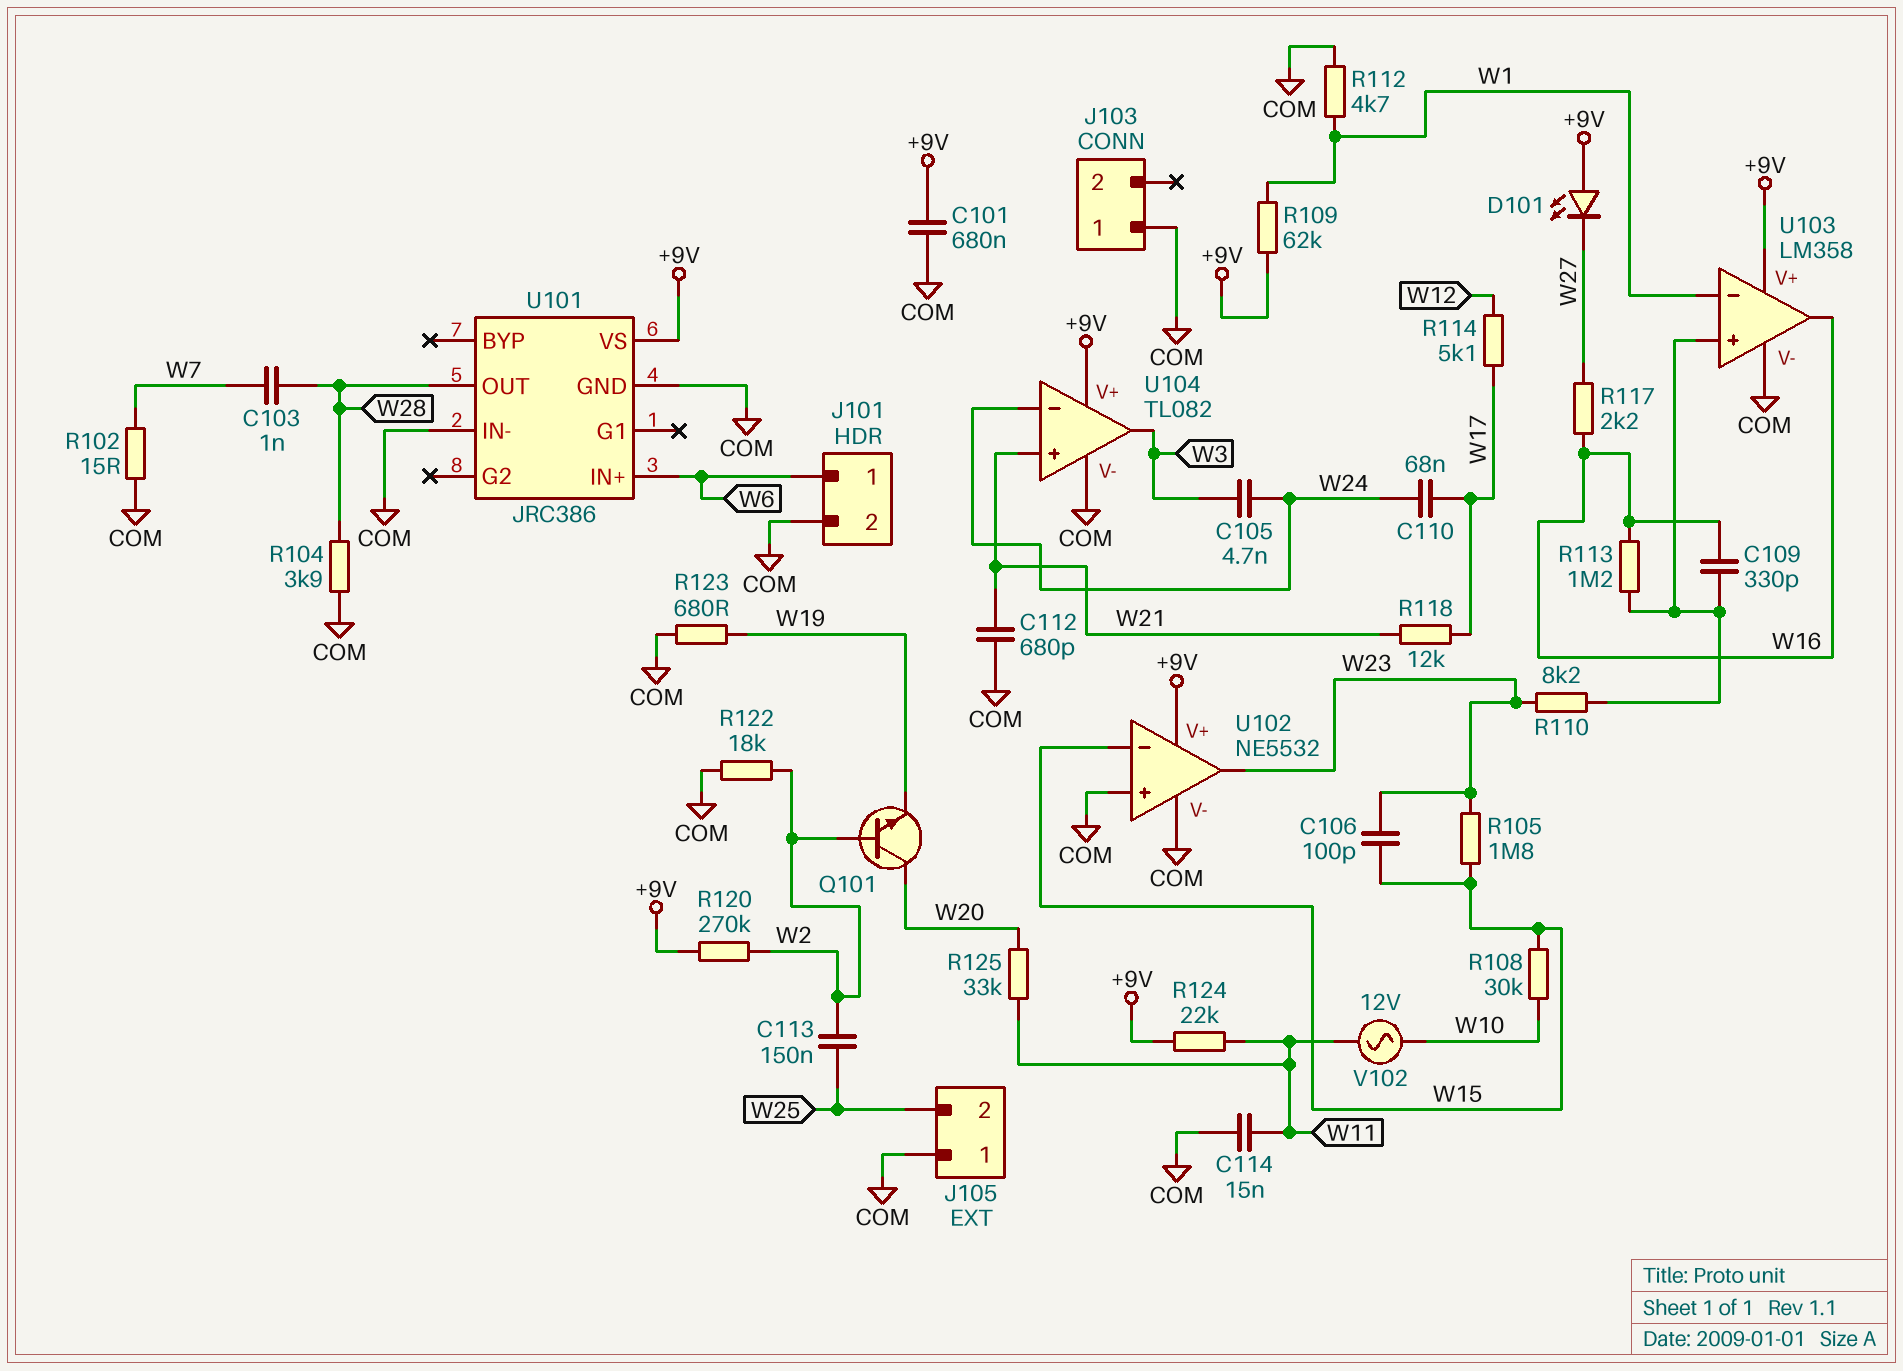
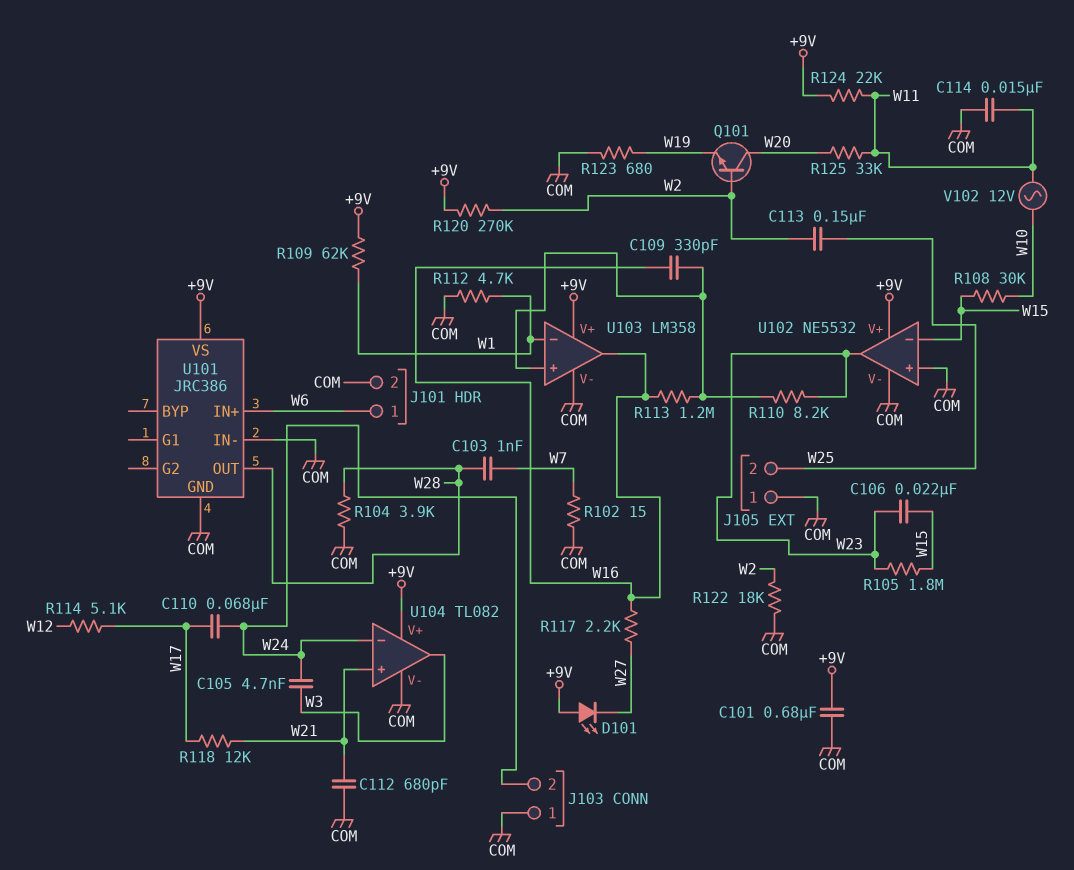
C106: 100pF (W15, W23) -> 22nF (W15, W23)
J103 pin 2: none -> W24

